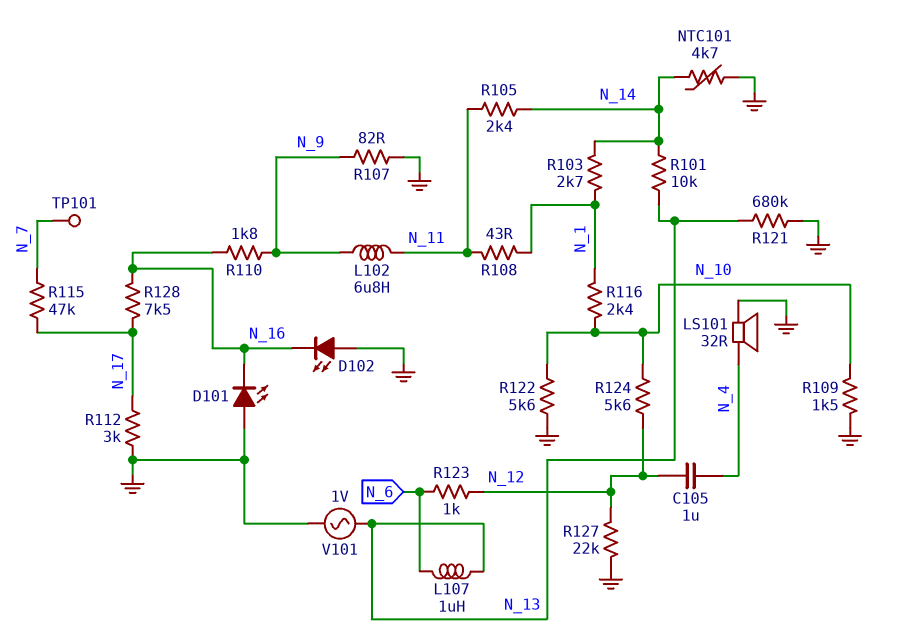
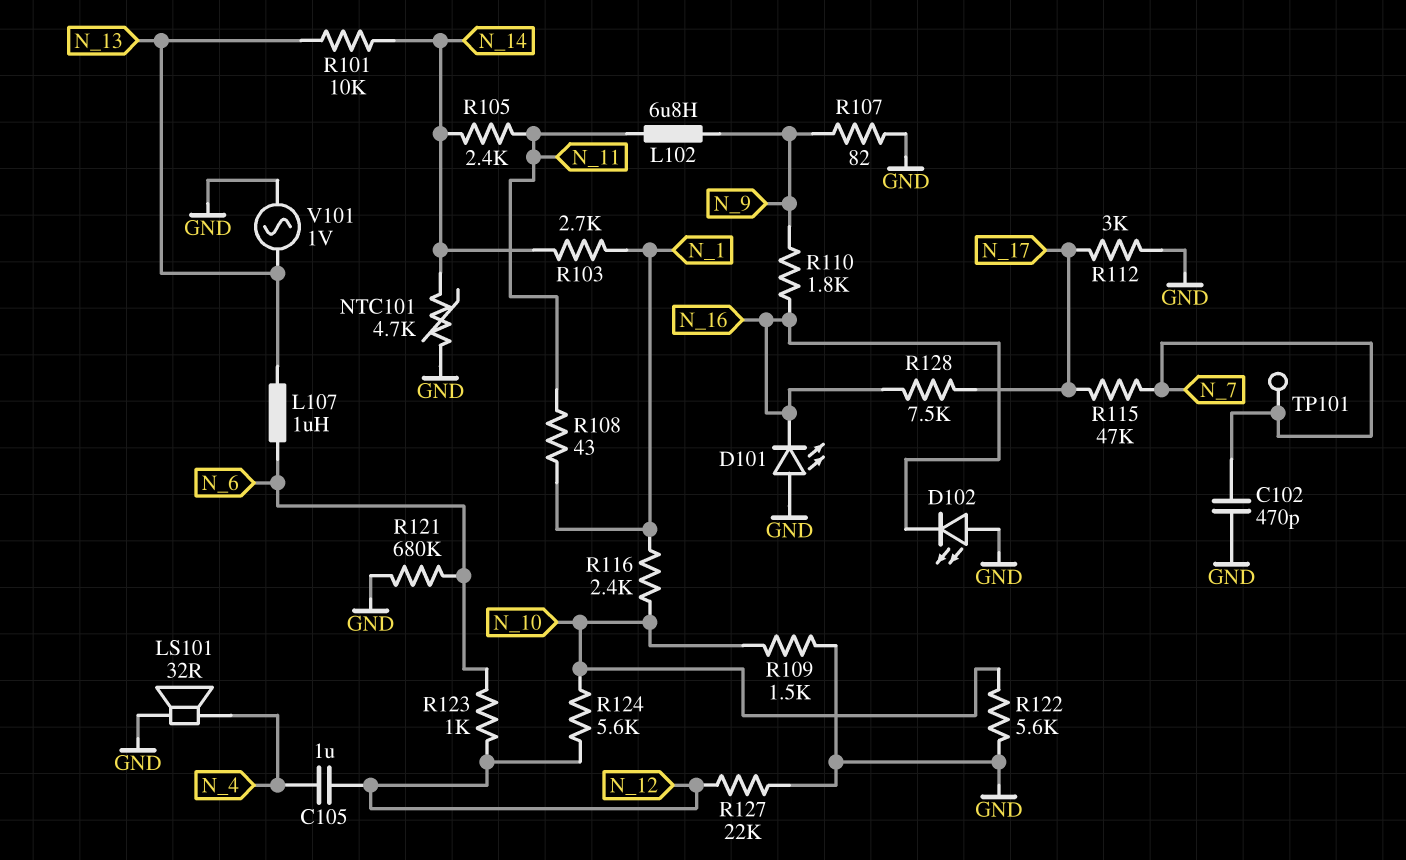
C102: none -> 470pF (GND, N_7)
R121: 680k (GND, N_13) -> 680k (GND, N_6)

